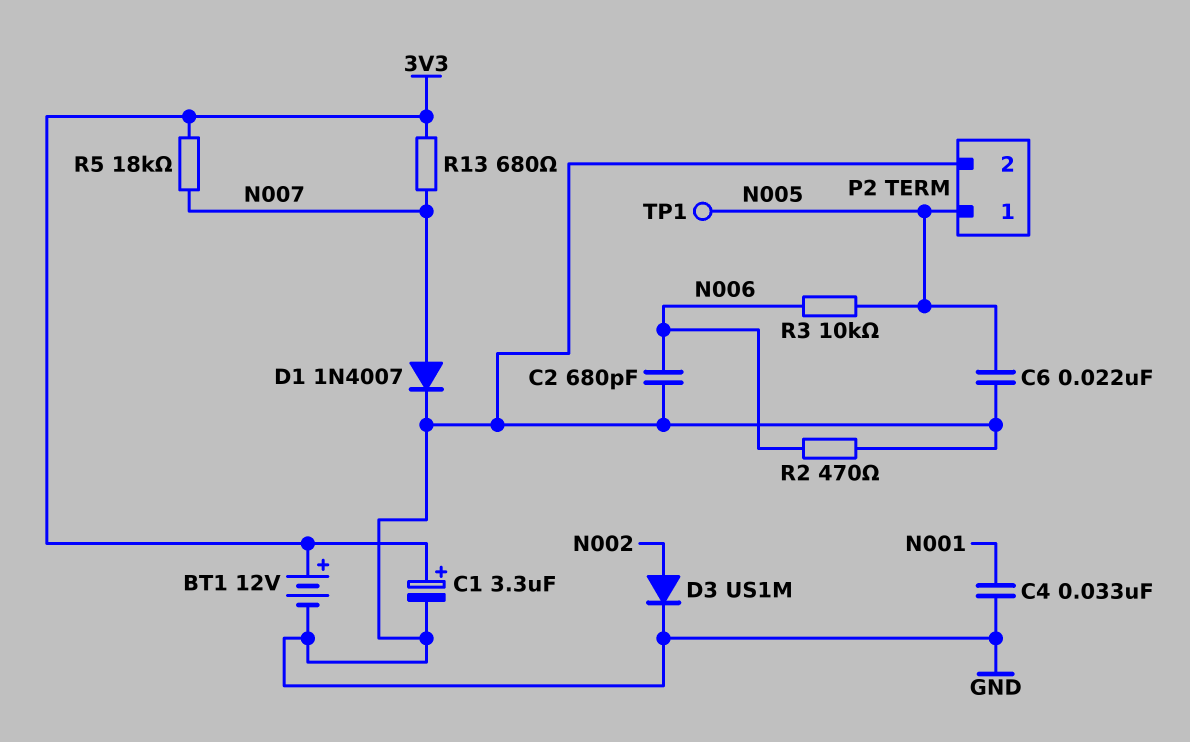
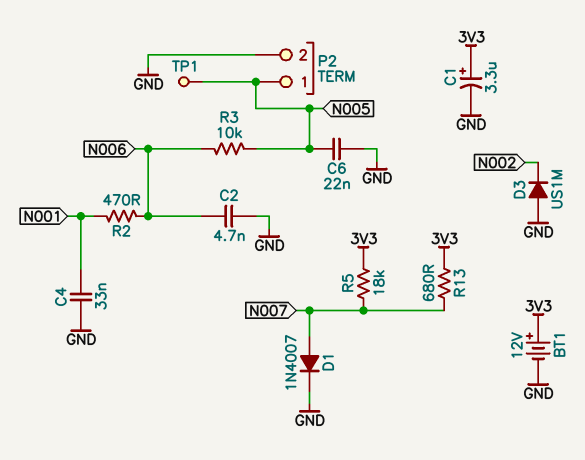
C2: 680pF (GND, N006) -> 4.7nF (GND, N006)
D3: diode US1M (A N002, K GND) -> diode US1M (A GND, K N002)
R2: 470 (GND, N006) -> 470 (N001, N006)

